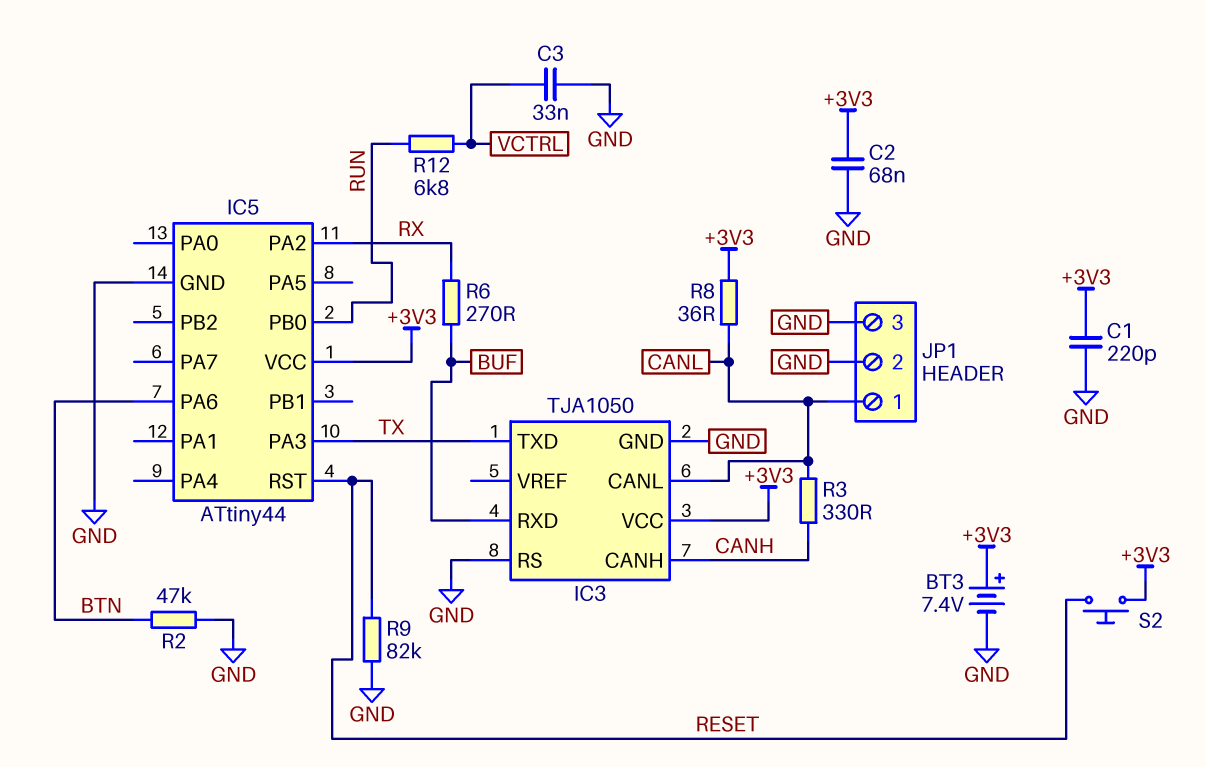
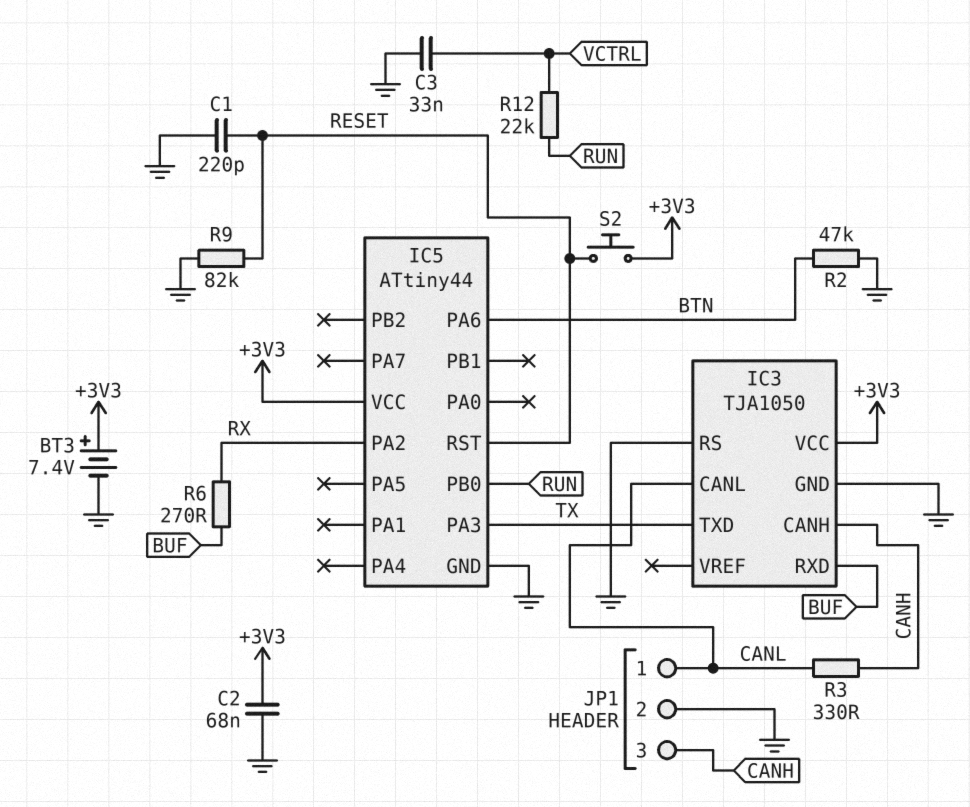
C1: 220pF (+3V3, GND) -> 220pF (GND, RESET)
JP1 pin 3: GND -> CANH
R8: 36 (+3V3, CANL) -> none
R12: 6.8k (RUN, VCTRL) -> 22k (RUN, VCTRL)

